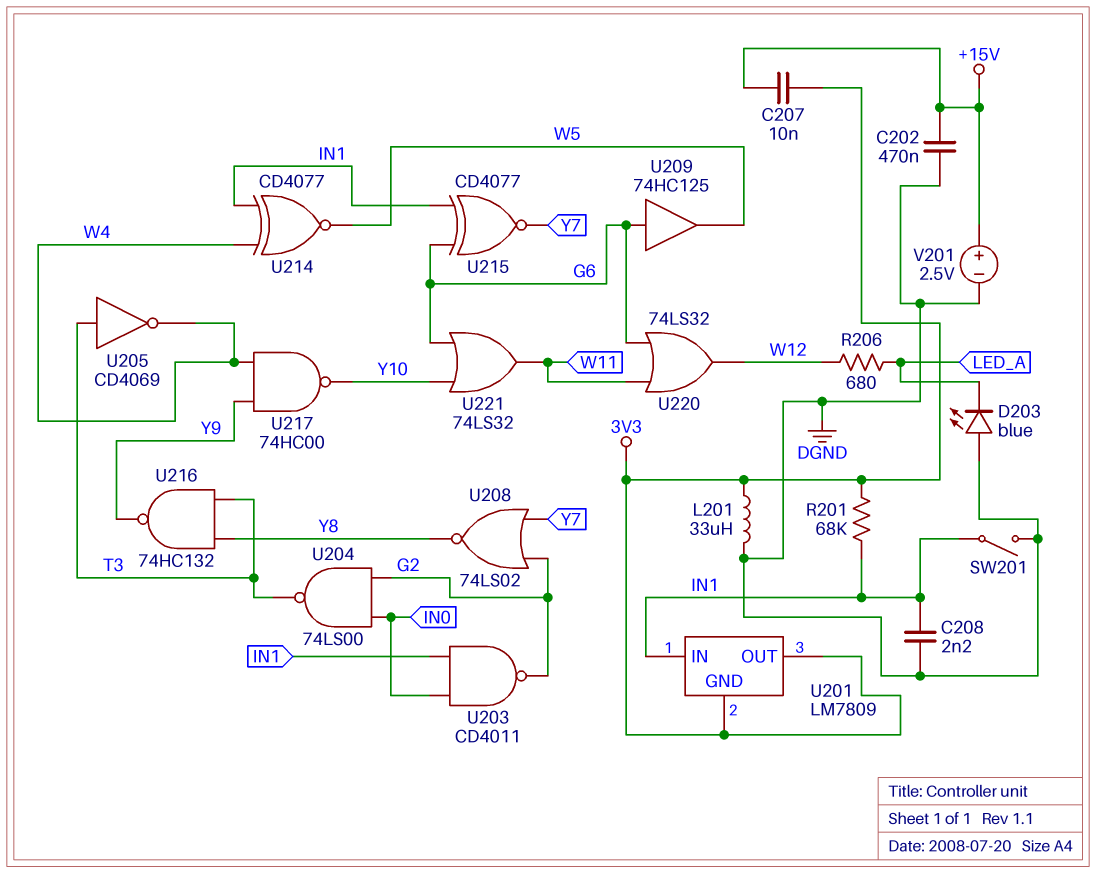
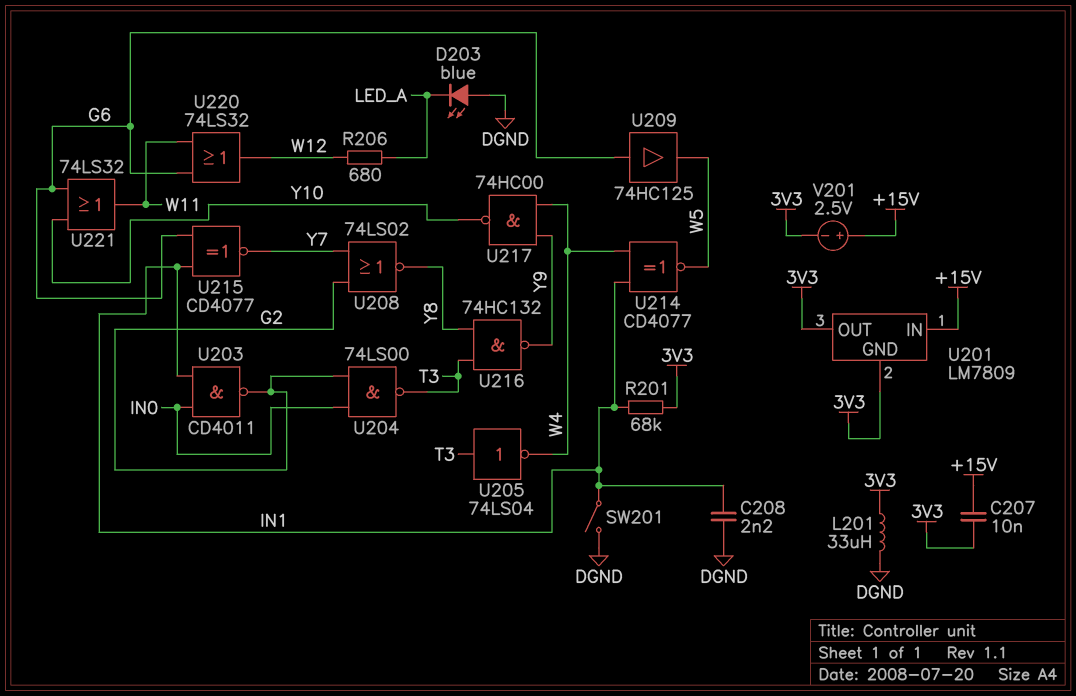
C202: 470nF (+15V, DGND) -> none
U201 pin IN: IN1 -> +15V
U205: NOT CD4069 (in T3, out W4) -> NOT 74LS04 (in T3, out W4)
V201: 2.5V (plus +15V, minus DGND) -> 2.5V (plus +15V, minus 3V3)

